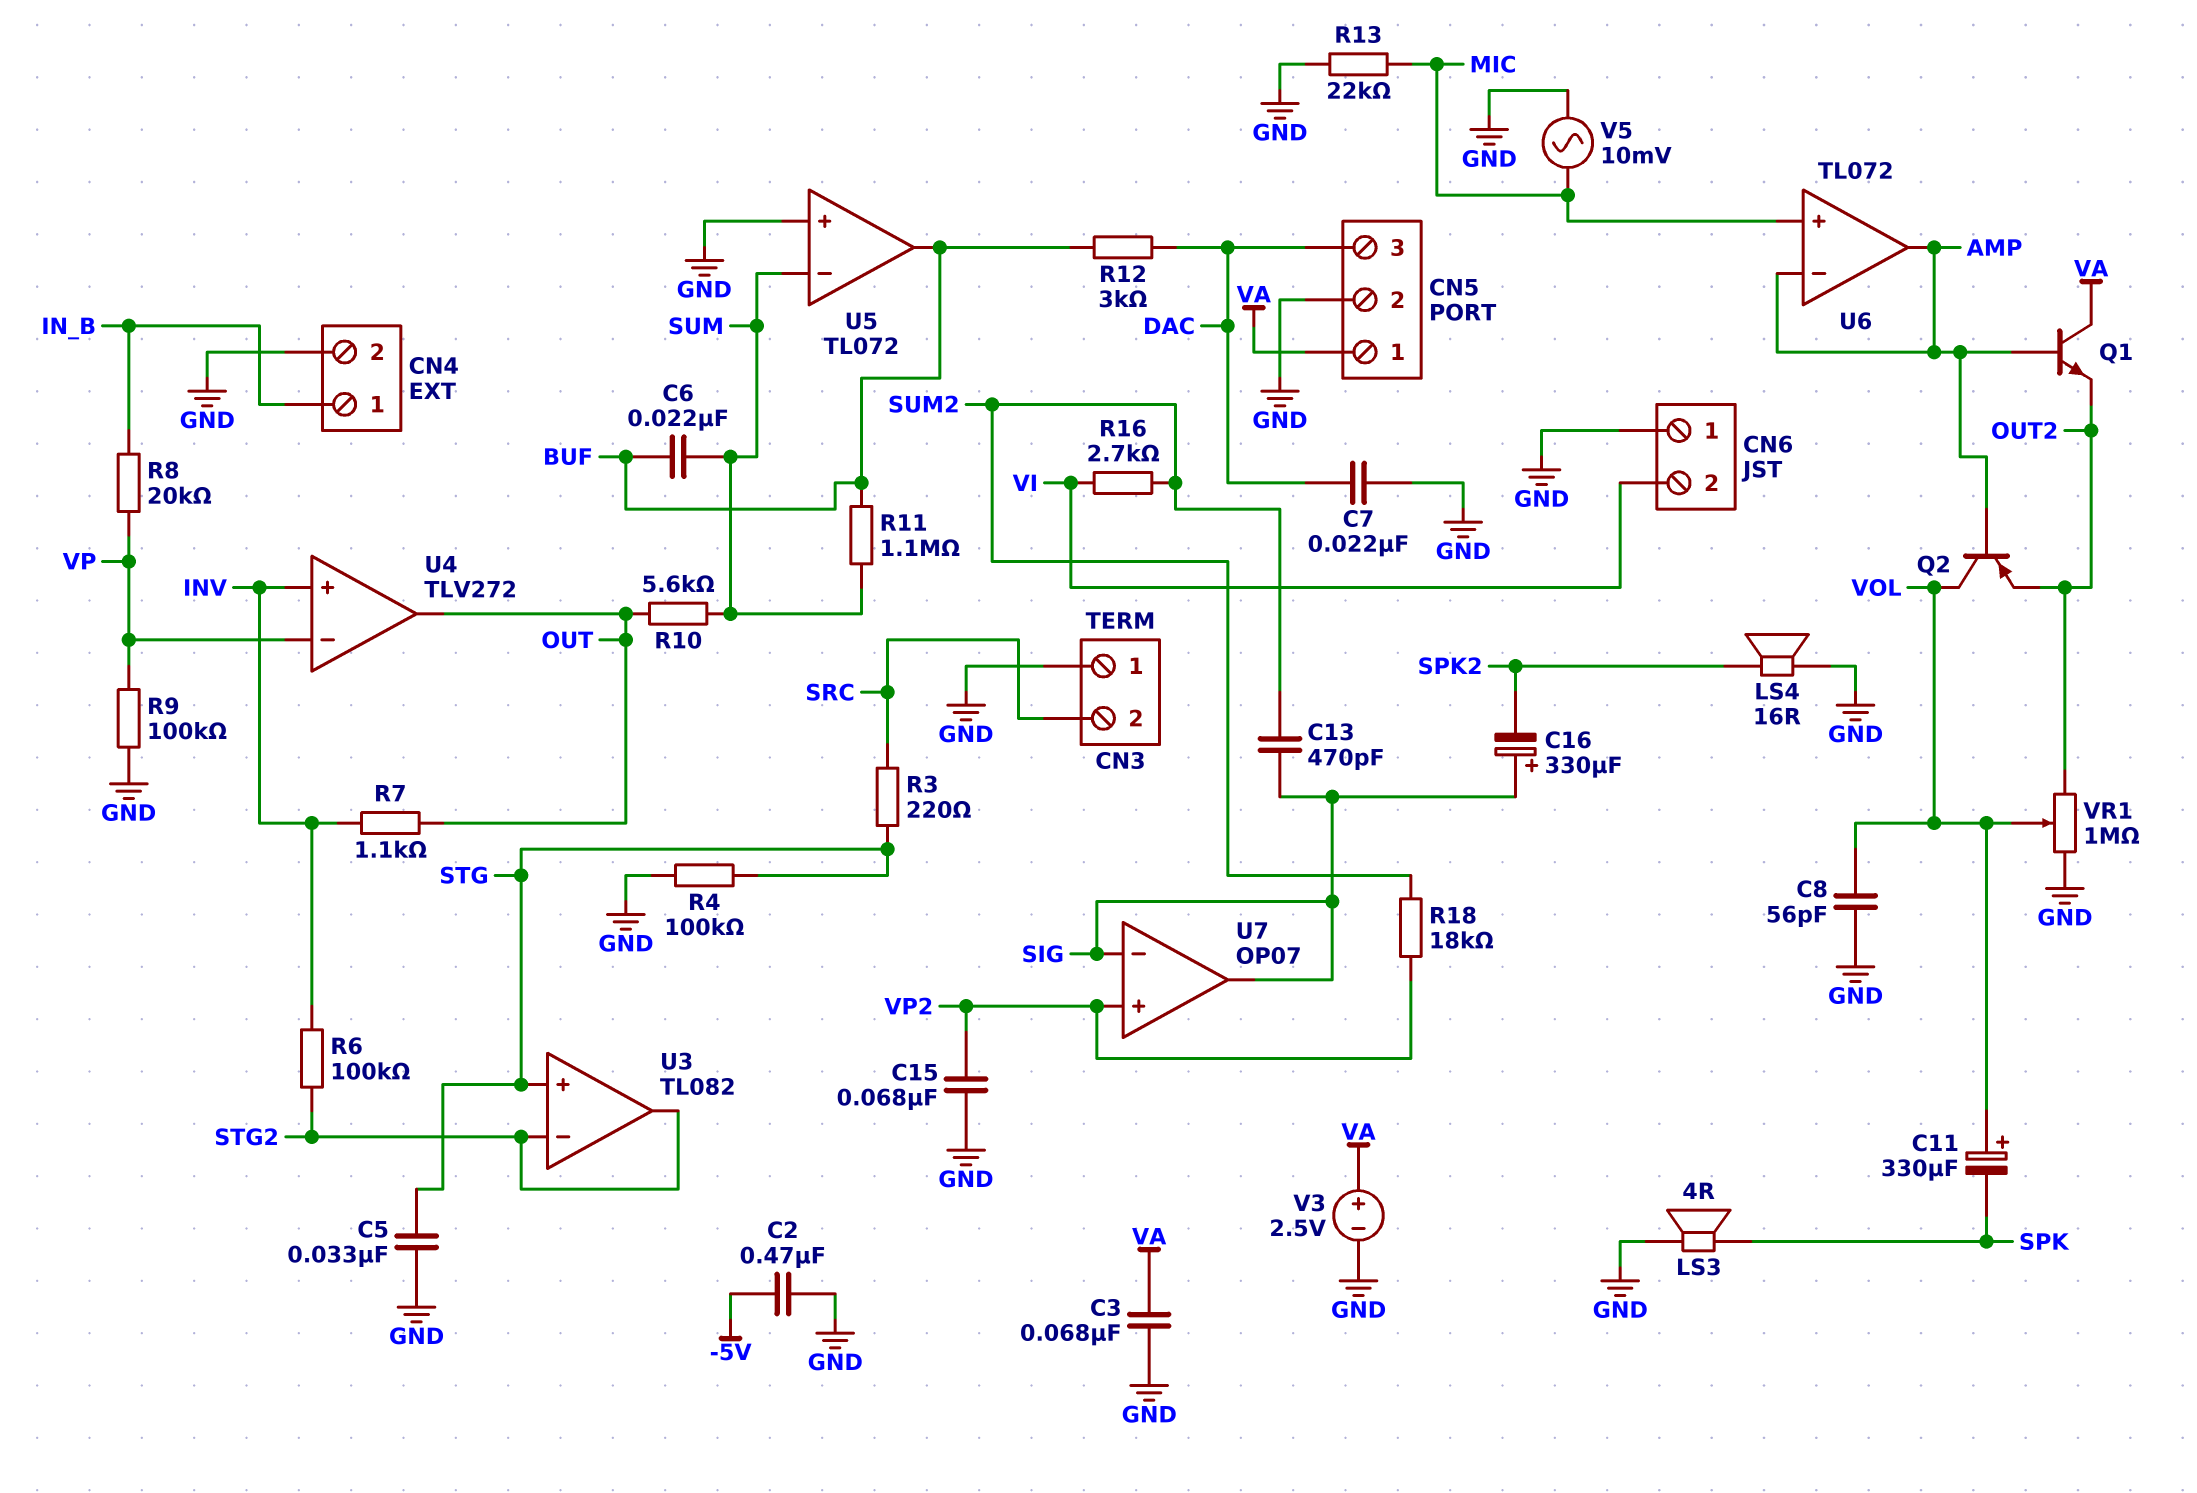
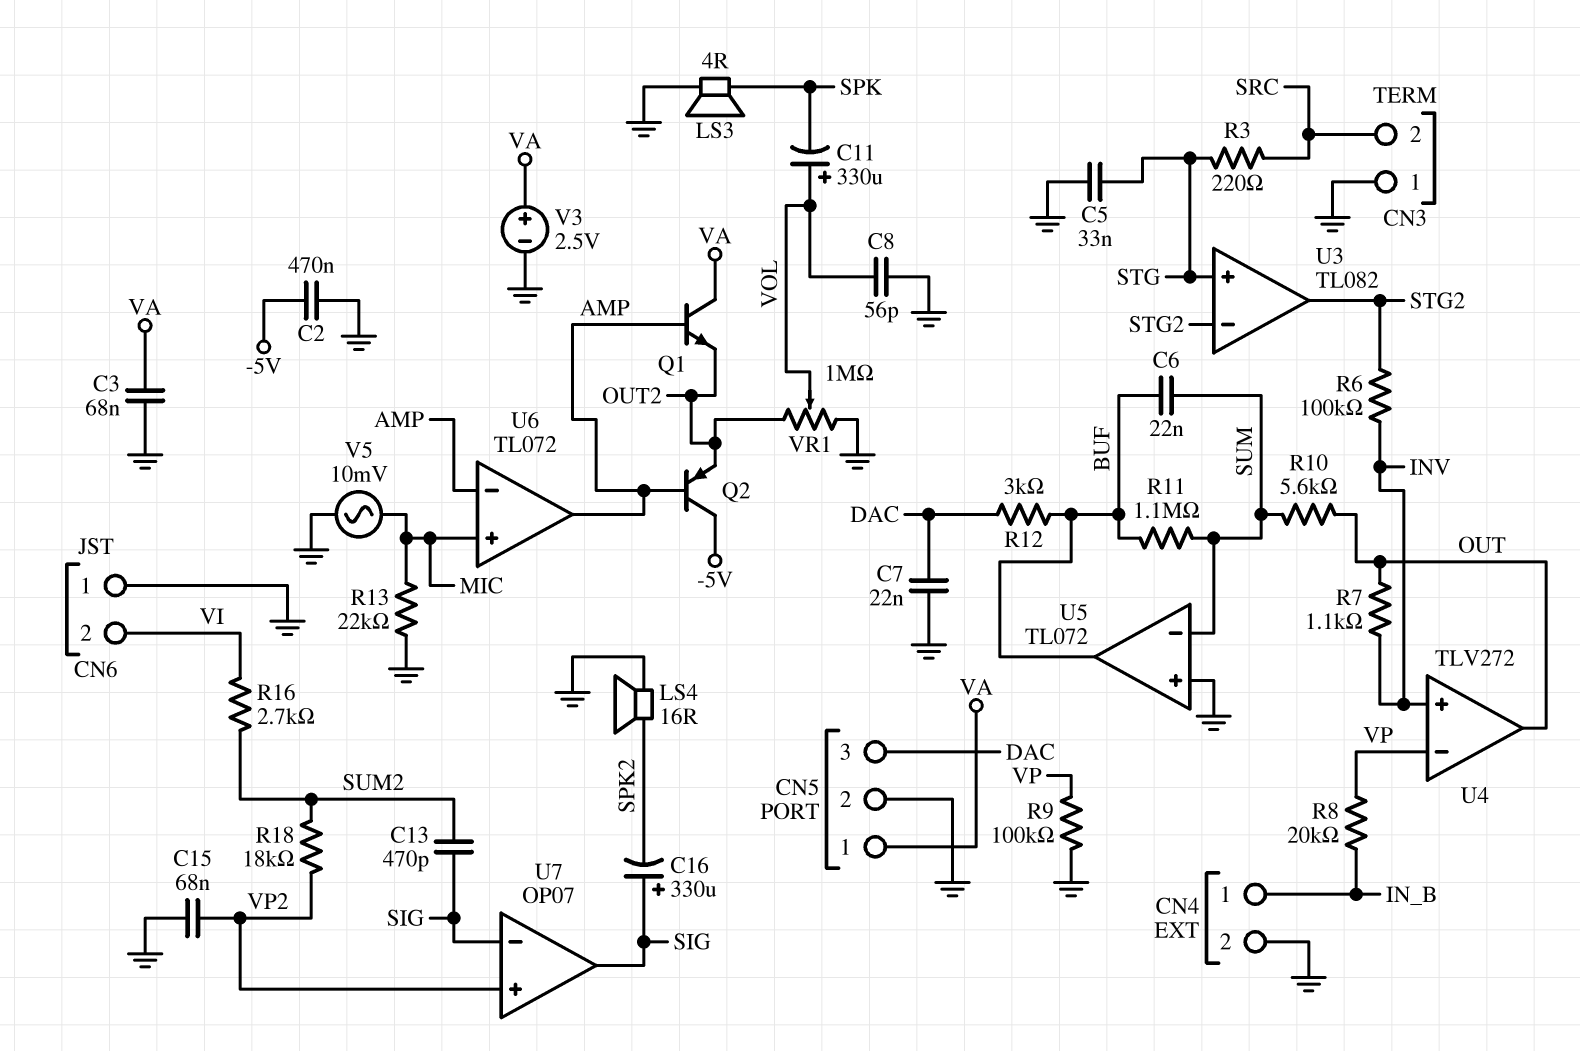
Q2: PNP (B AMP, C VOL, E OUT2) -> PNP (B AMP, C -5V, E OUT2)
R4: 100k (GND, STG) -> none

